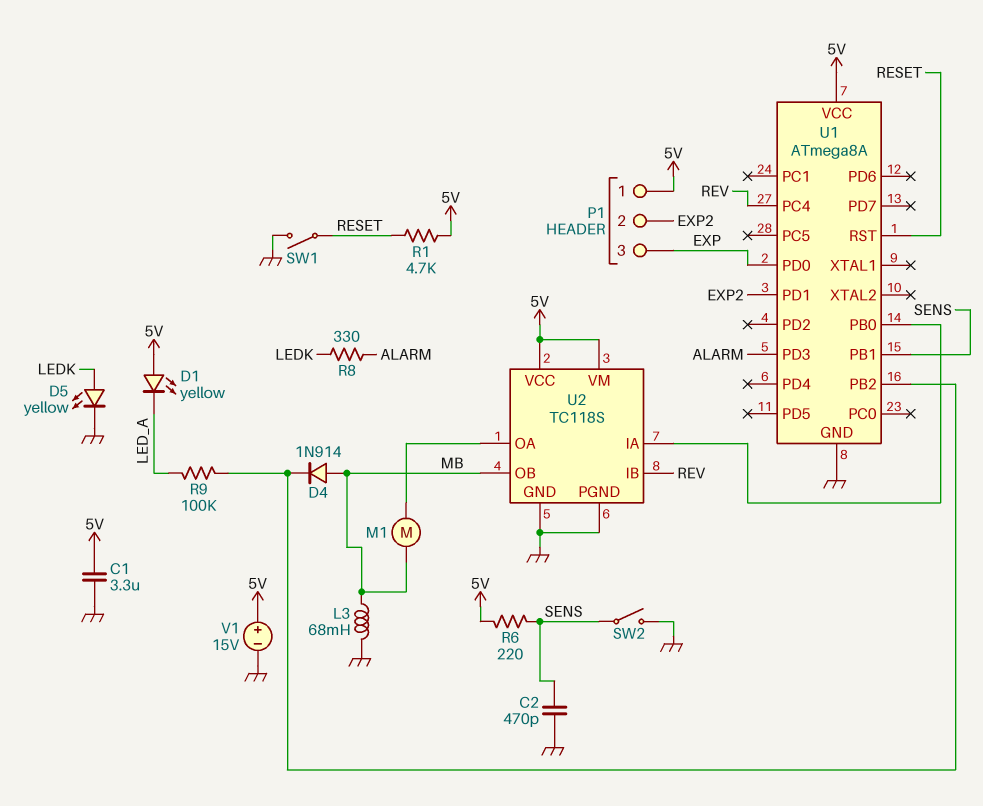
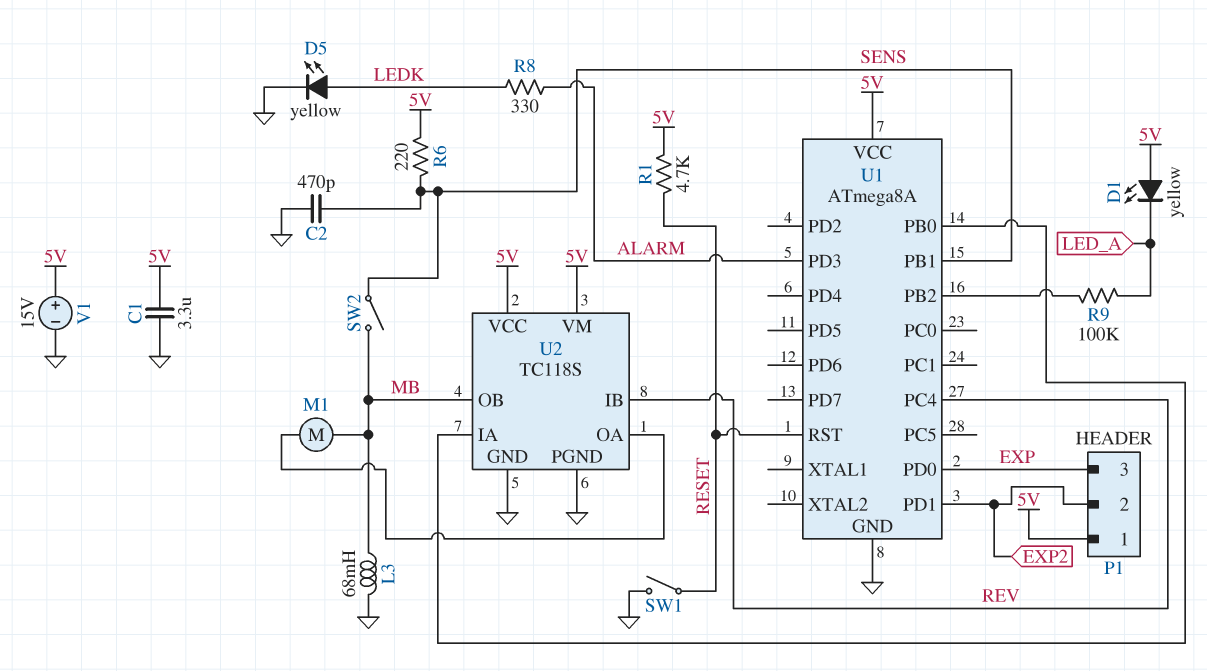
D4: diode 1N914 (A MB, K U1/PB2) -> none
SW2: switch (GND, SENS) -> switch (MB, SENS)

